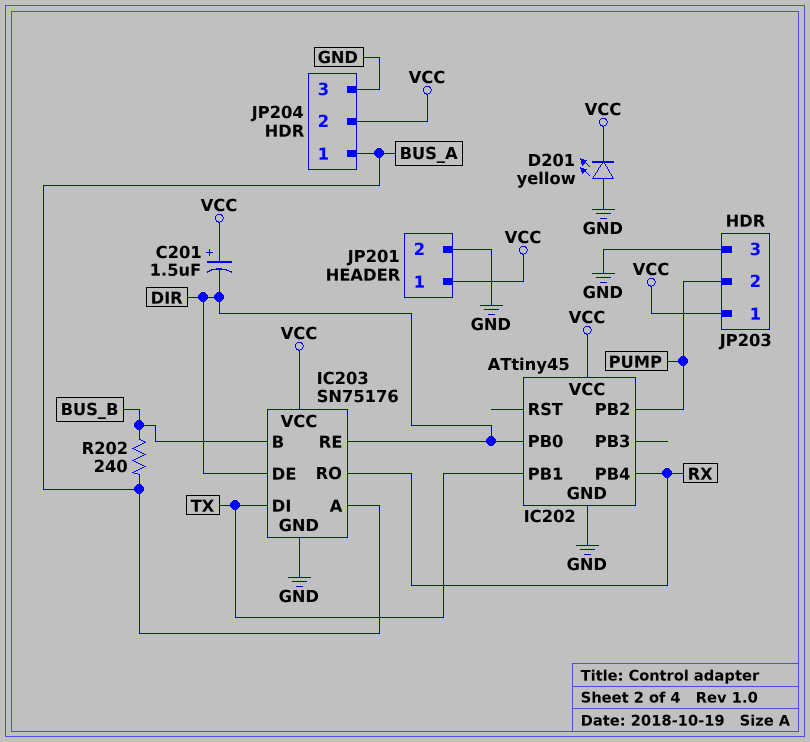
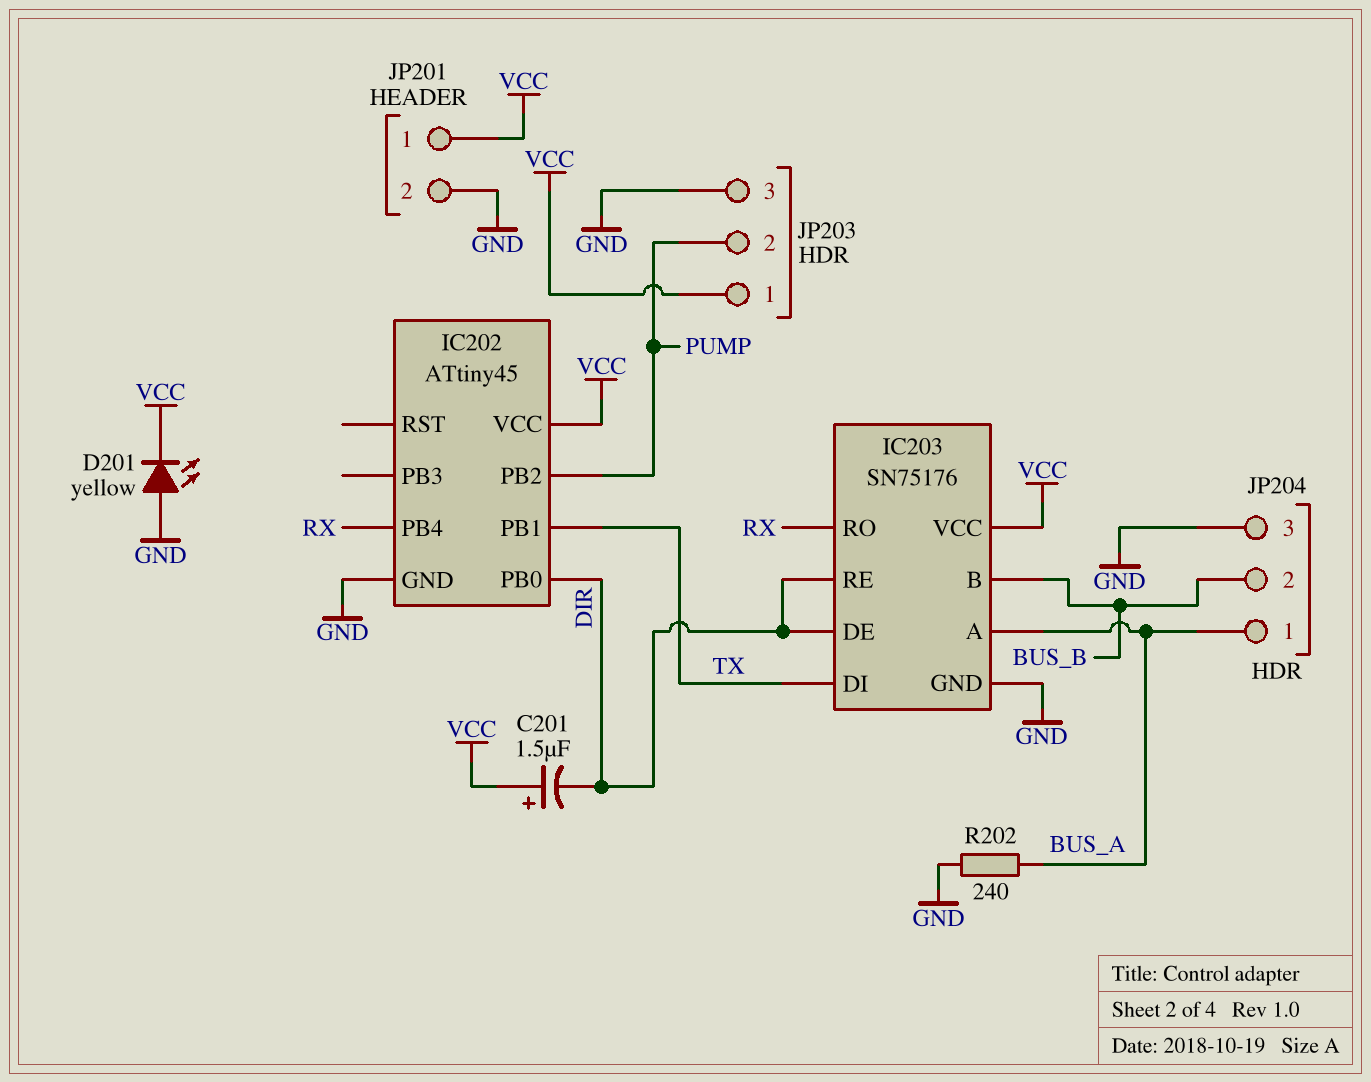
JP204 pin 2: VCC -> BUS_B
R202: 240 (BUS_A, BUS_B) -> 240 (BUS_A, GND)

